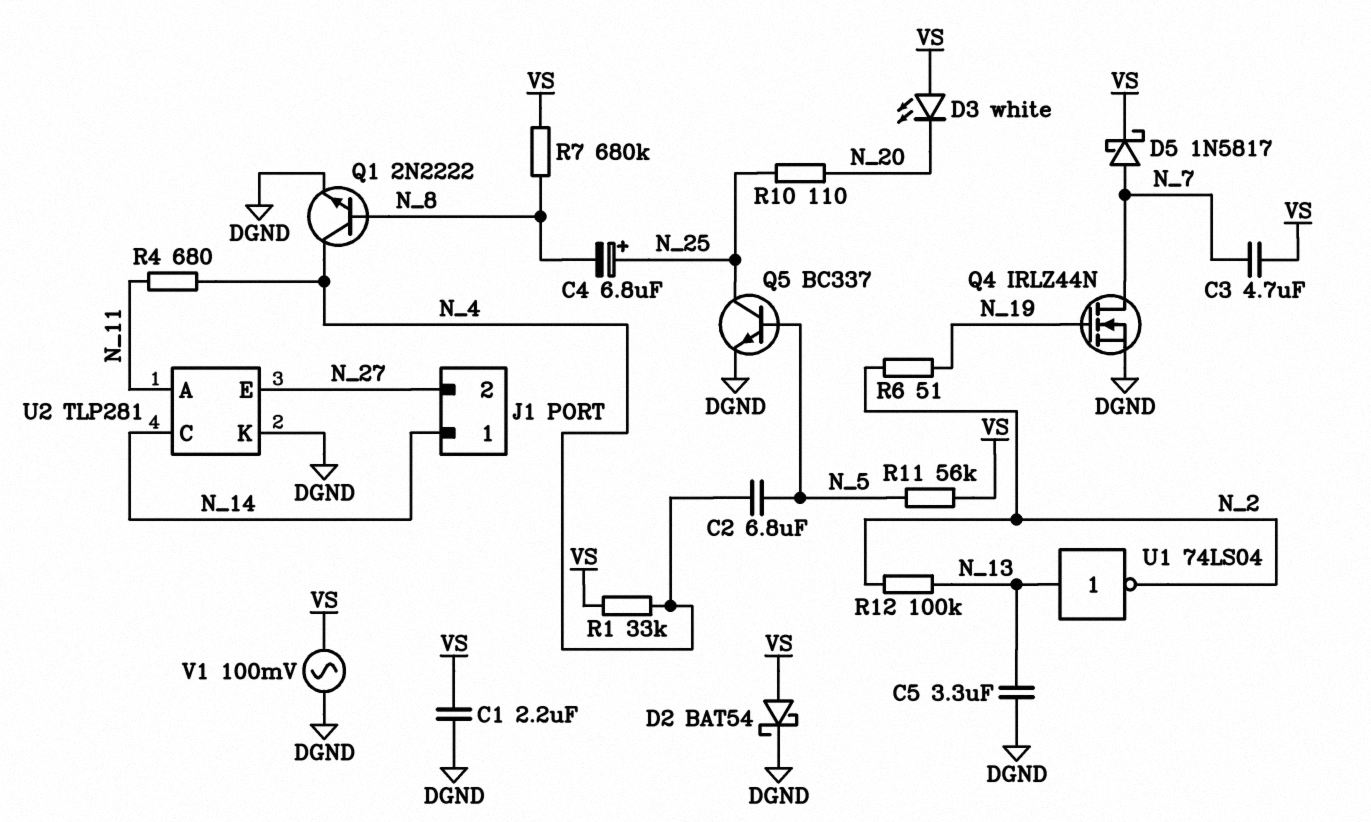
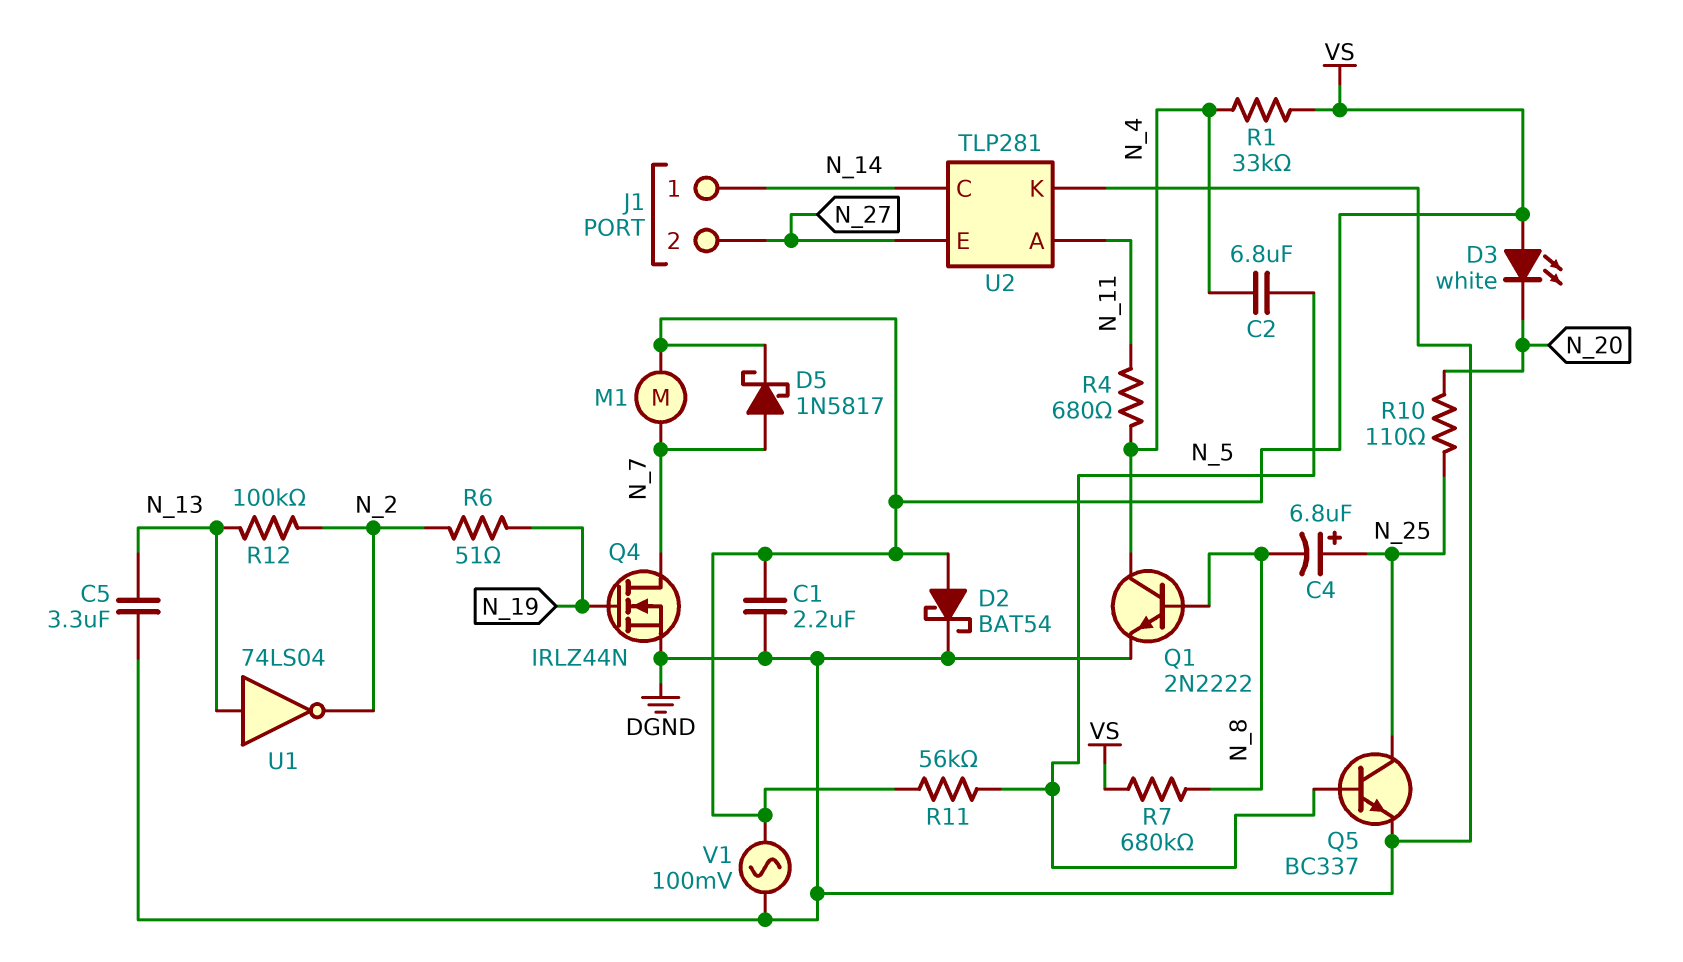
C3: 4.7uF (N_7, VS) -> none
M1: none -> motor (N_7, VS)

